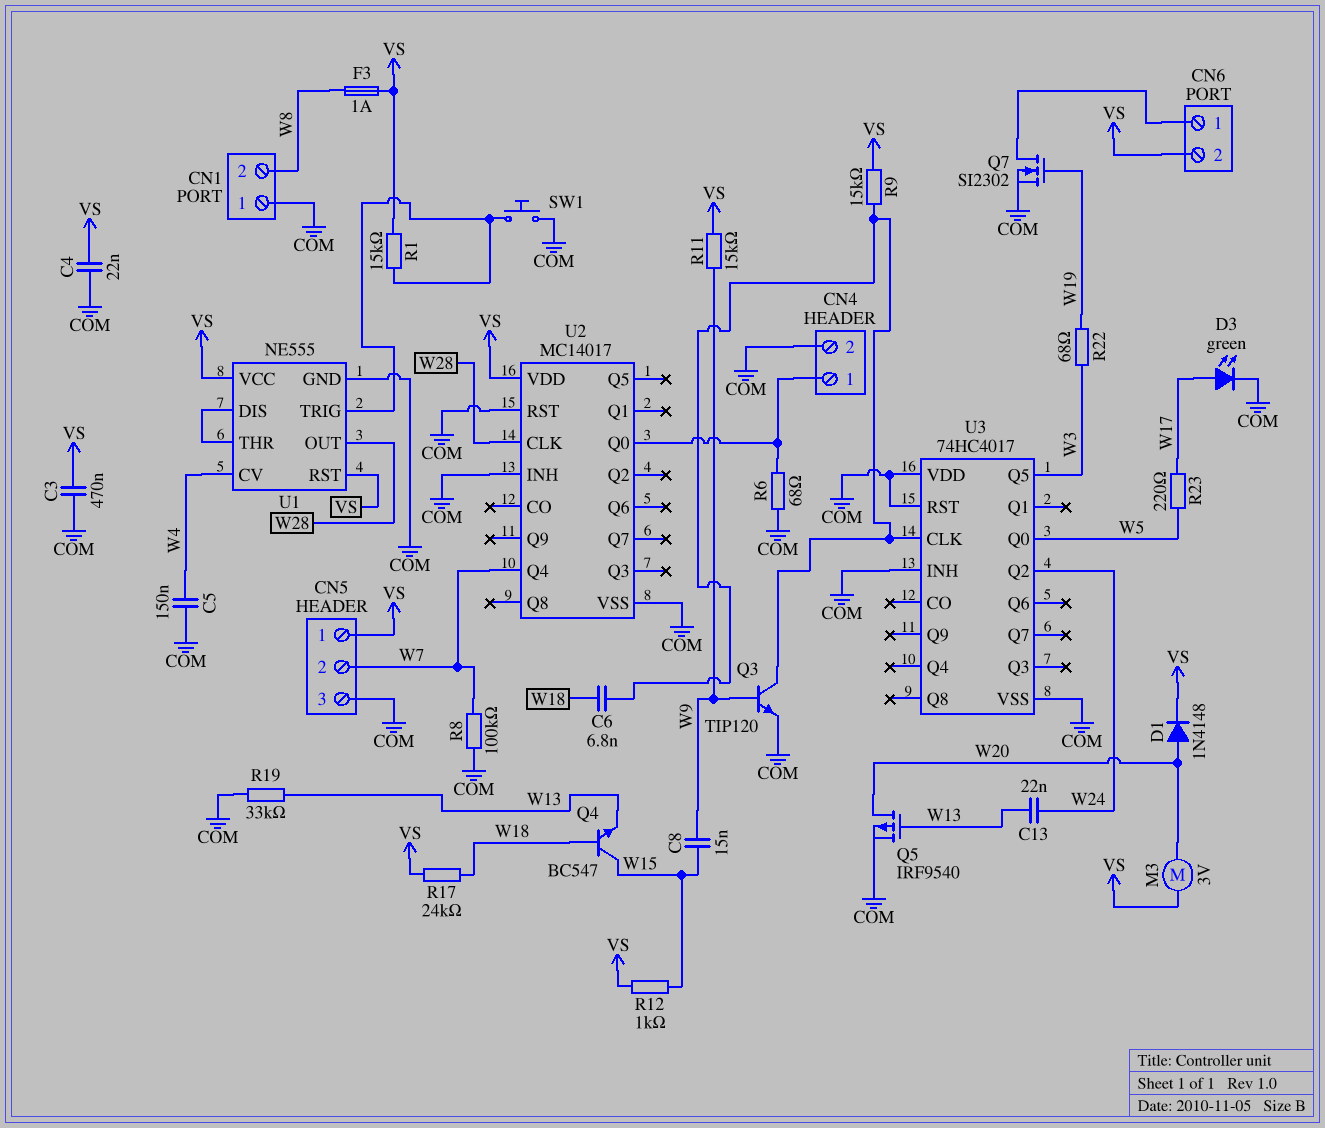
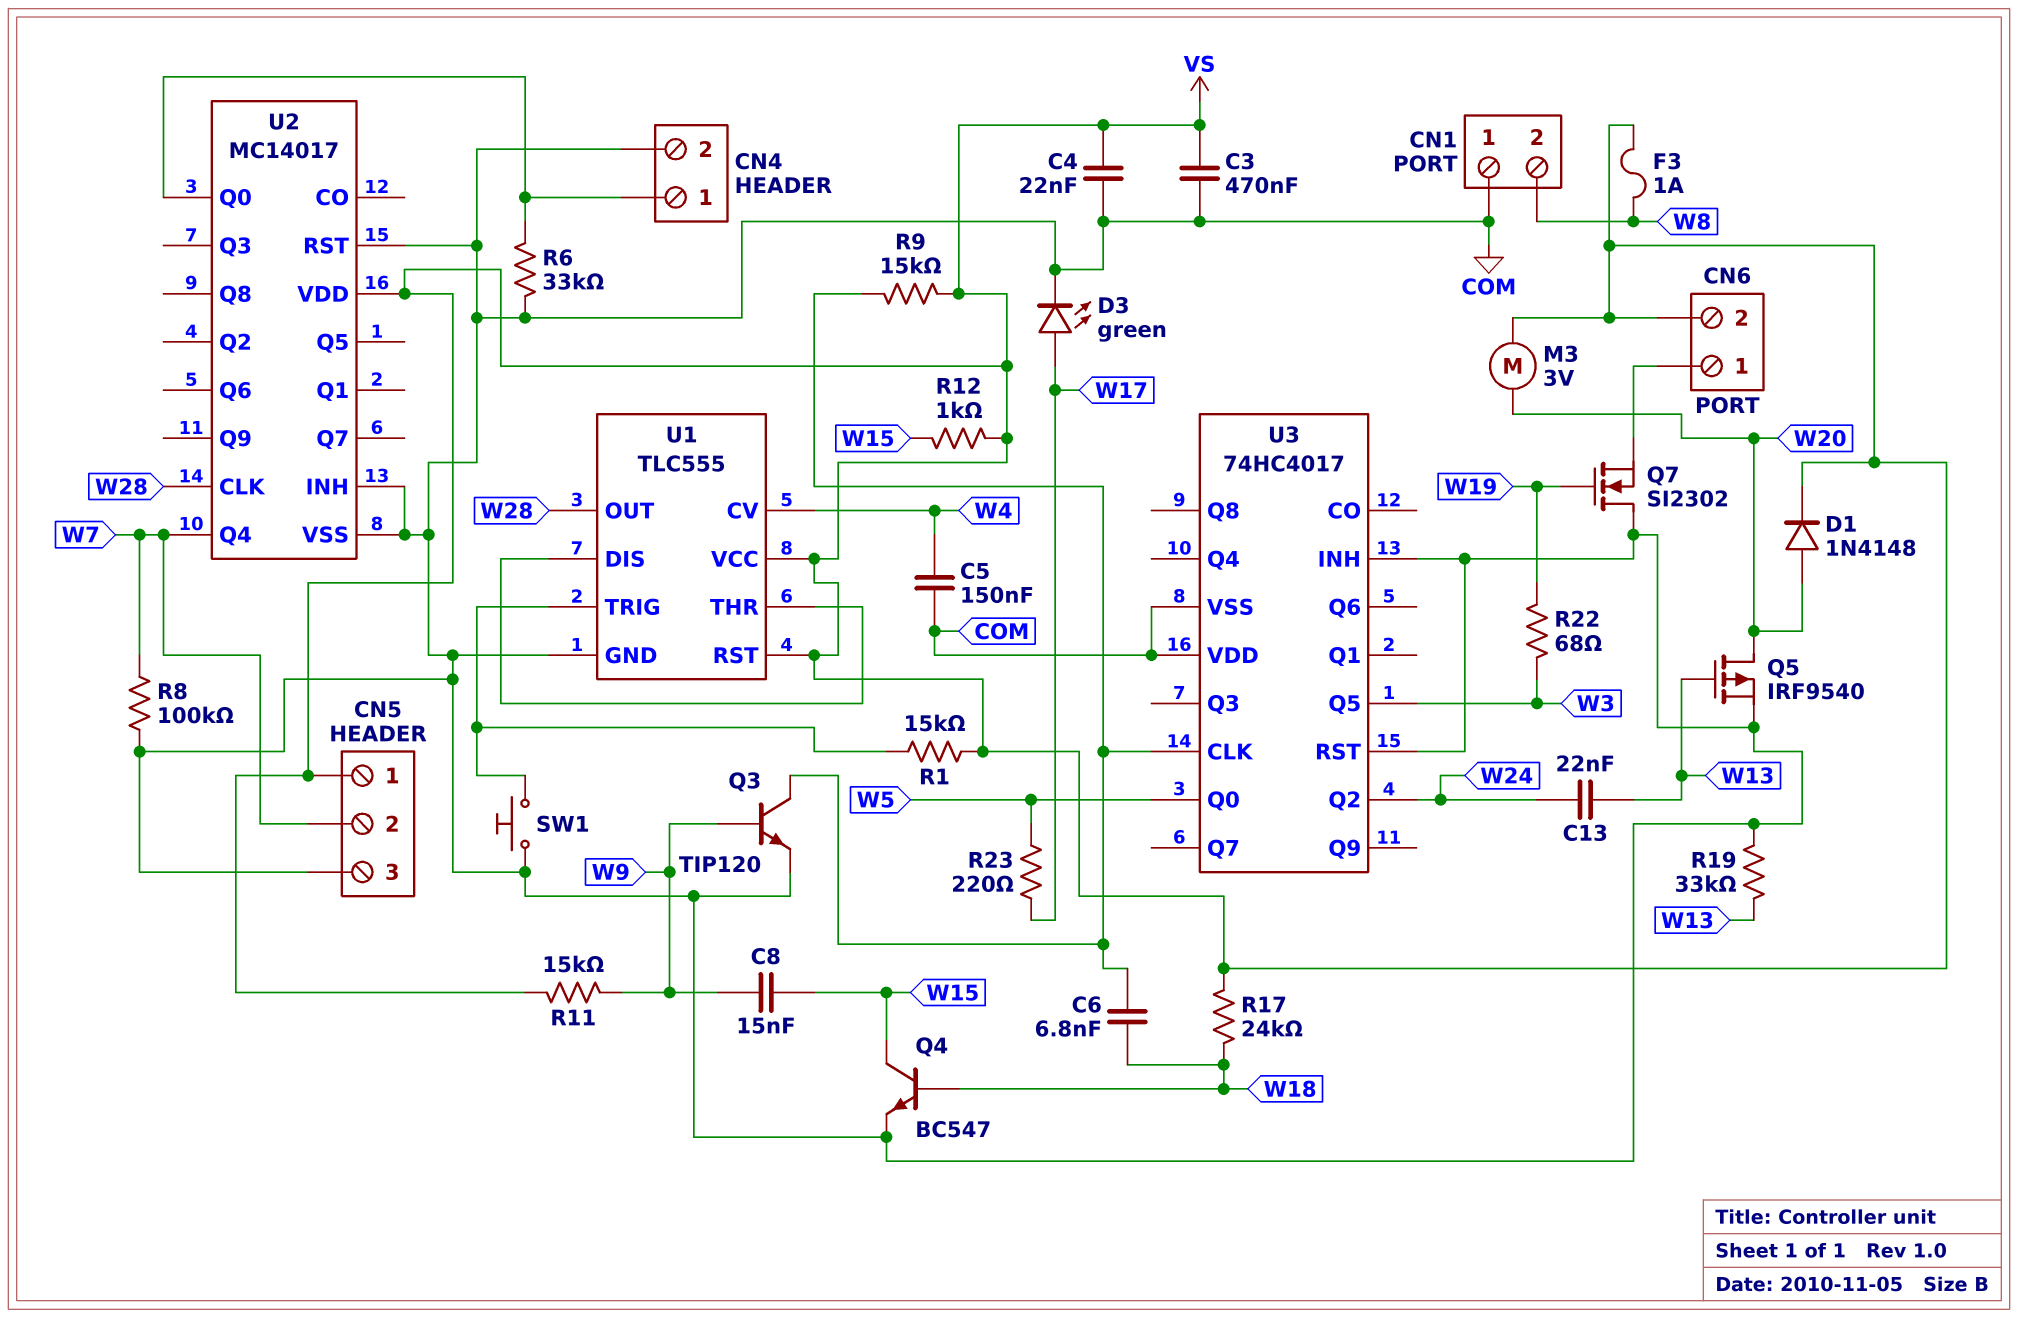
Q4: NPN BC547 (B W18, C W15, E W13) -> NPN BC547 (B W18, C W15, E COM)
Q7: NMOS SI2302 (G W19, D CN6/1, S COM) -> NMOS SI2302 (G W19, D COM, S CN6/1)
R6: 68 (CN4/1, COM) -> 33k (CN4/1, COM)
U1: NE555 -> TLC555

